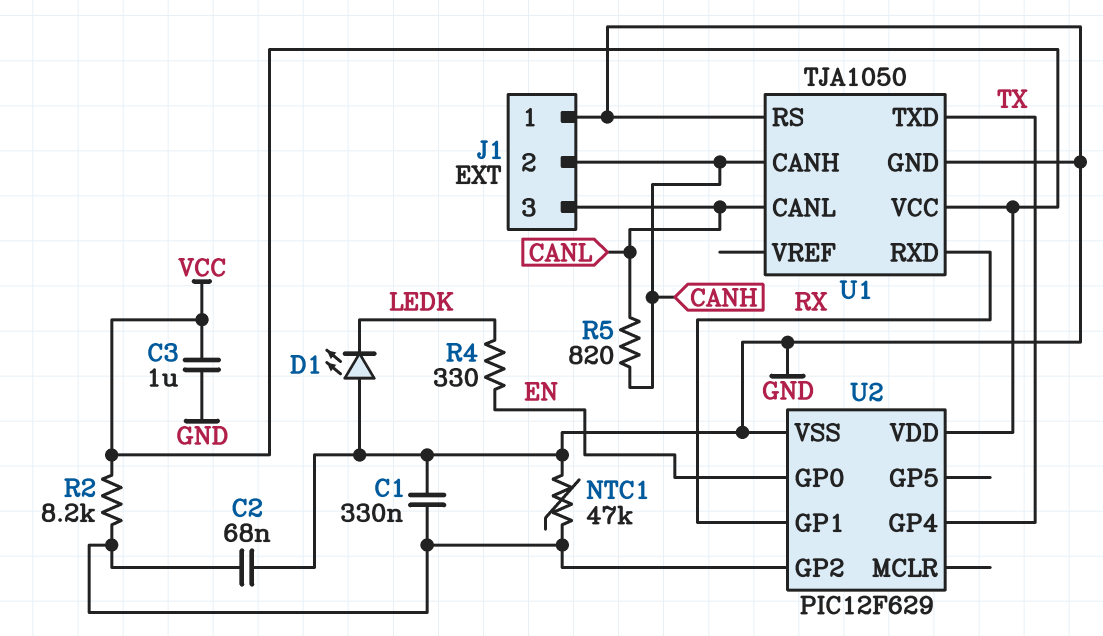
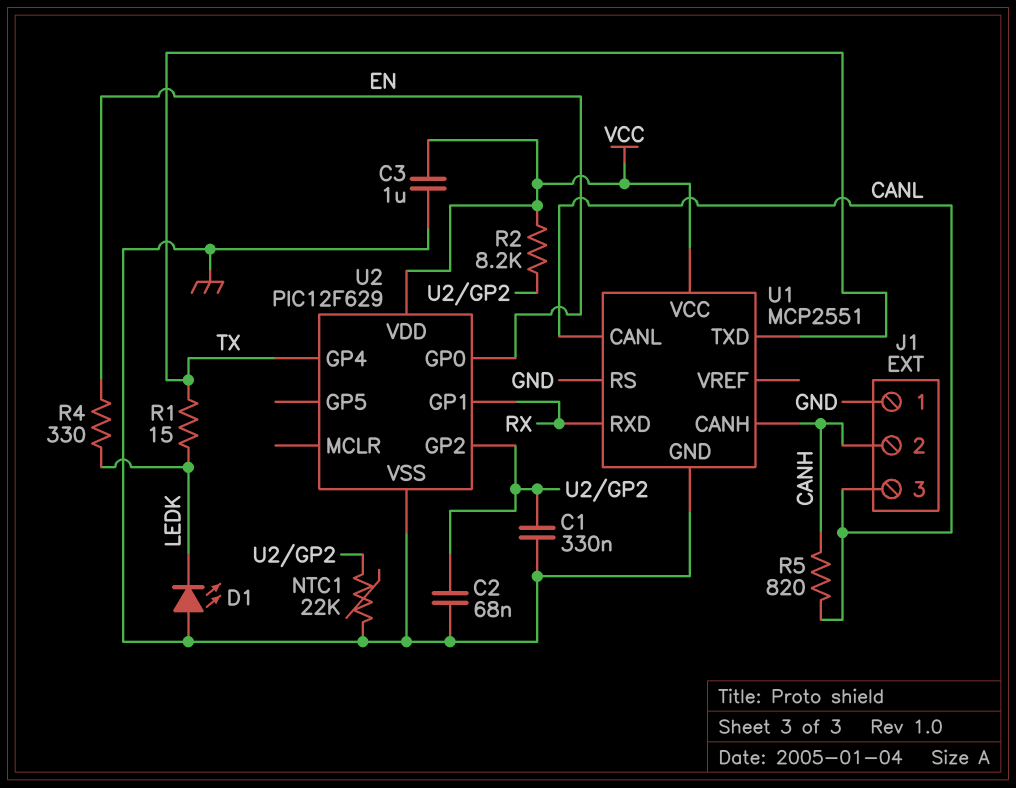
NTC1: 47k (GND, U2/GP2) -> 22k (GND, U2/GP2)
R1: none -> 15 (LEDK, TX)
U1: TJA1050 -> MCP2551

